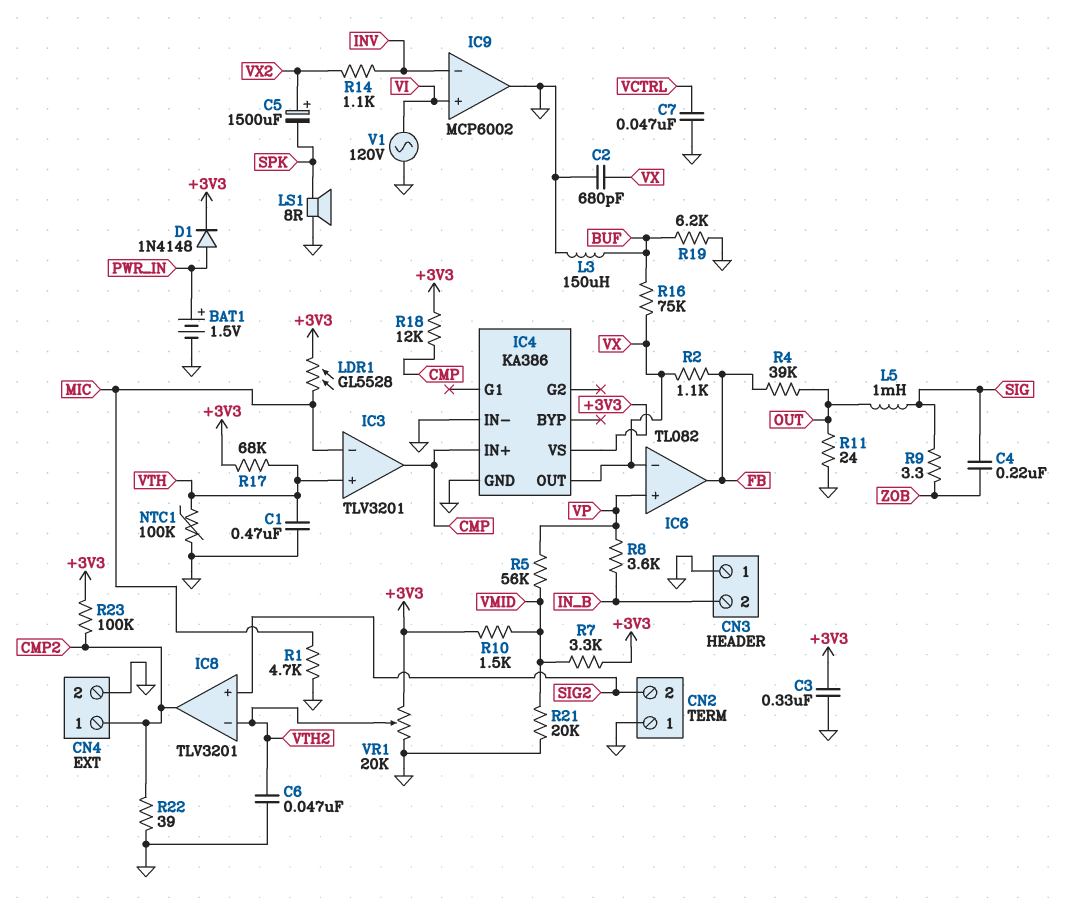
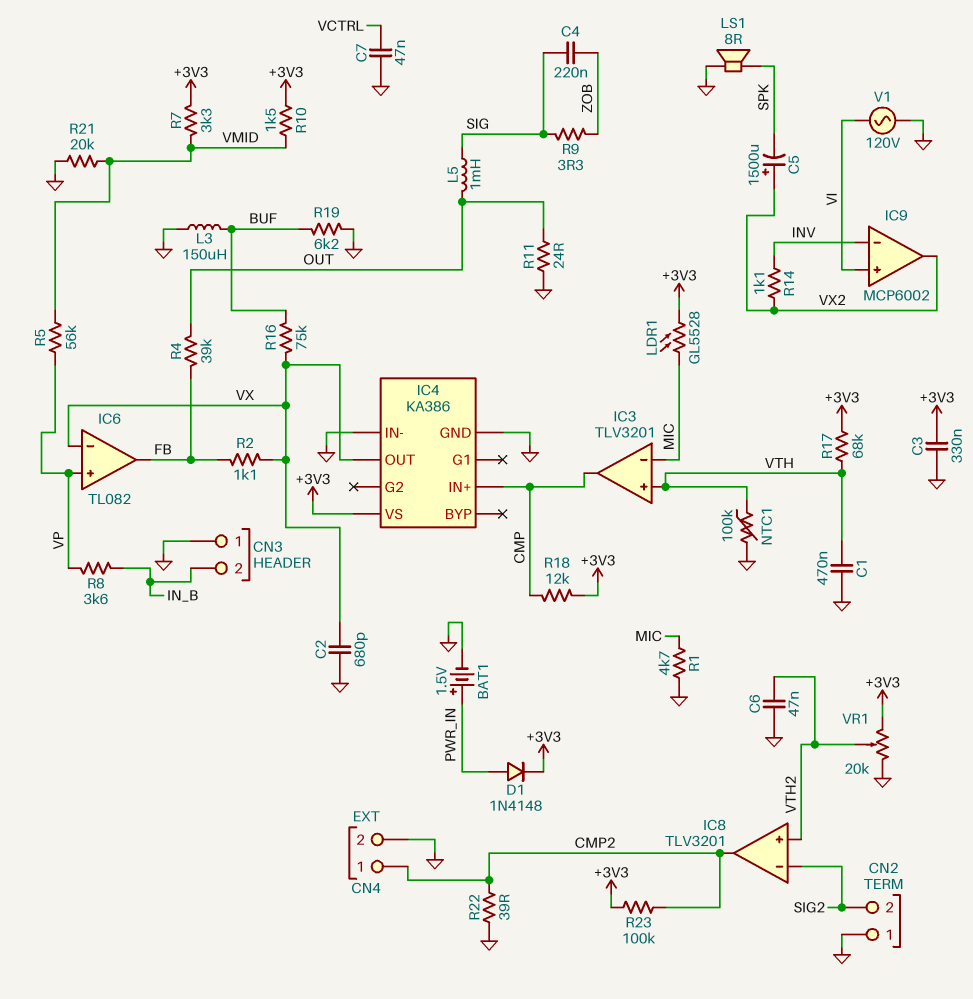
IC8 pin in+: SIG2 -> VTH2
IC8 pin in-: VTH2 -> SIG2
IC9 pin out: GND -> VX2

